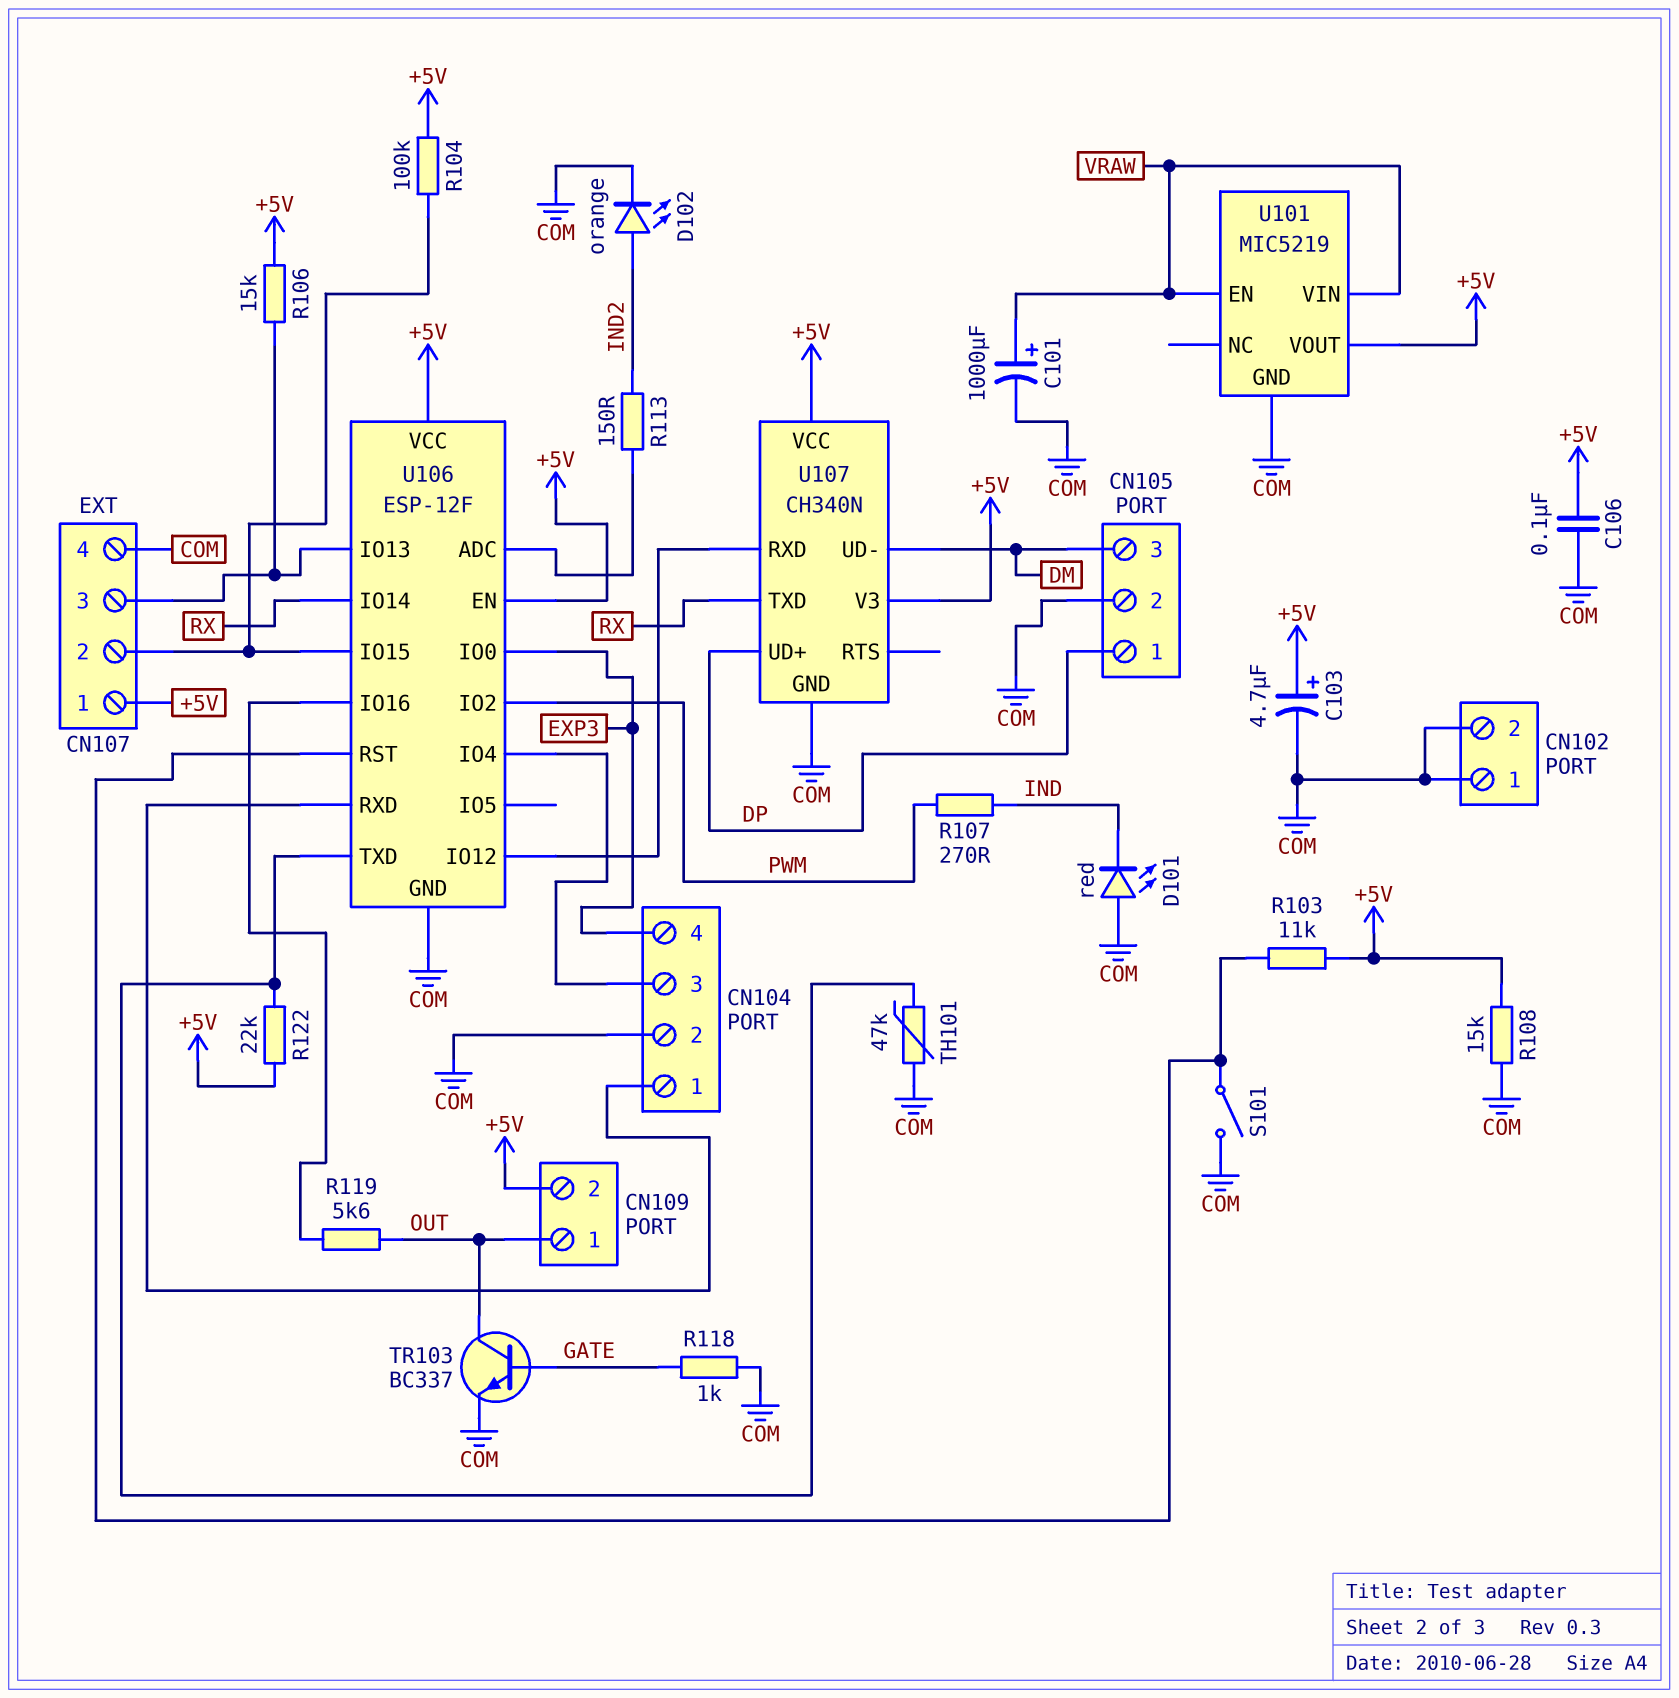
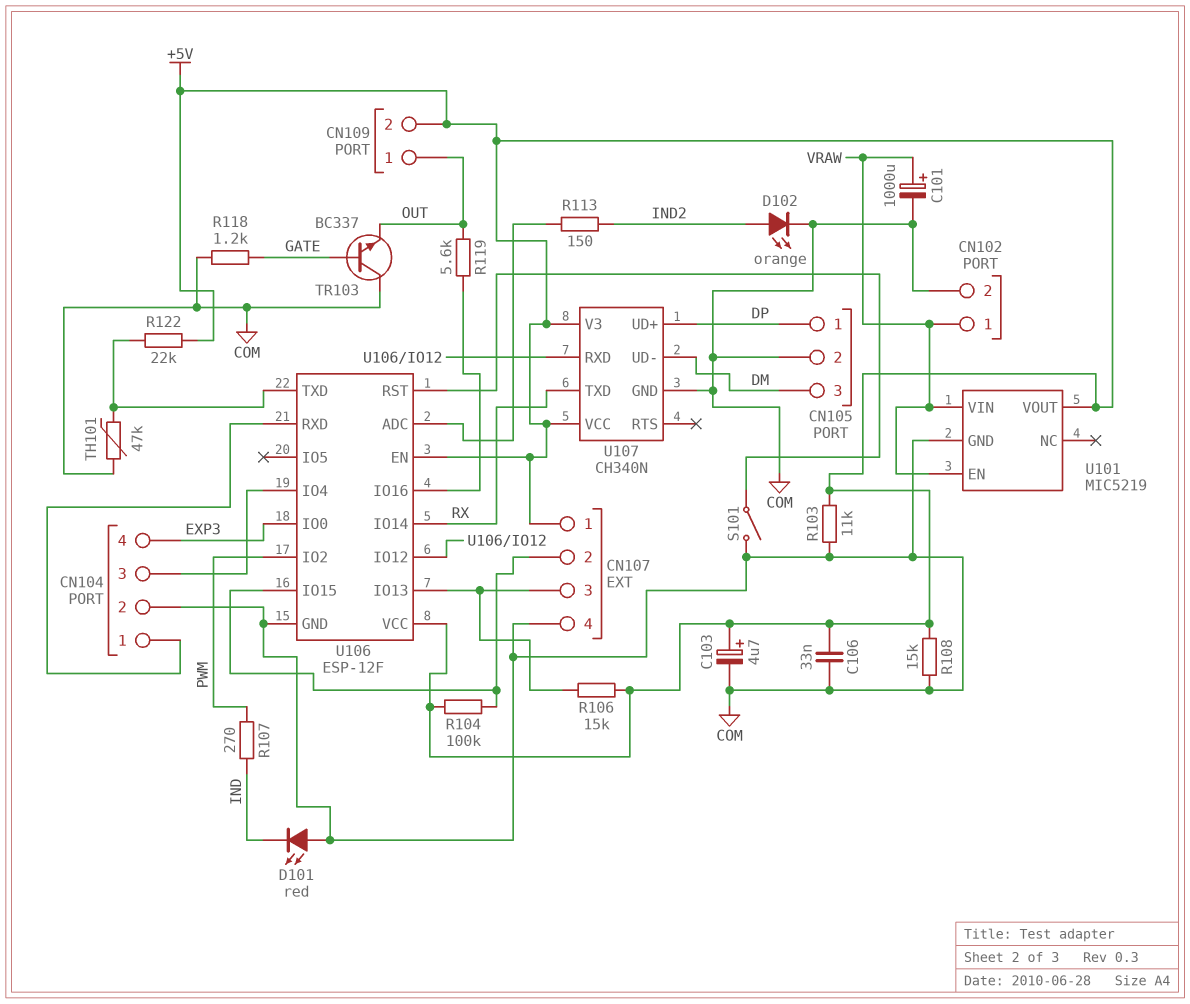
C106: 100nF (+5V, COM) -> 33nF (+5V, COM)
CN102 pin 1: COM -> VRAW
R103: 11k (+5V, U106/RST) -> 11k (+5V, COM)
R118: 1k (COM, GATE) -> 1.2k (COM, GATE)
TR103: NPN BC337 (B GATE, C OUT, E COM) -> NPN BC337 (B GATE, C COM, E OUT)

